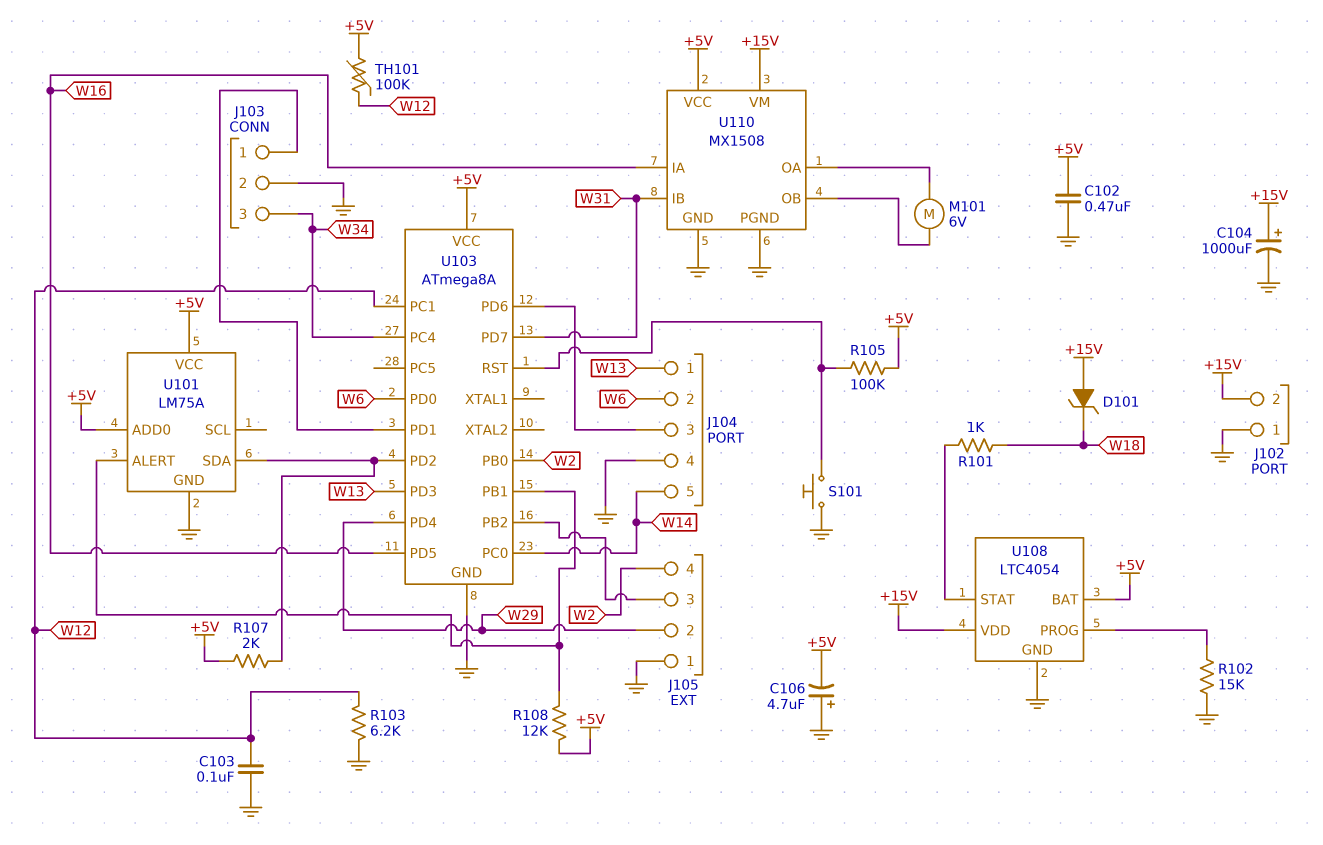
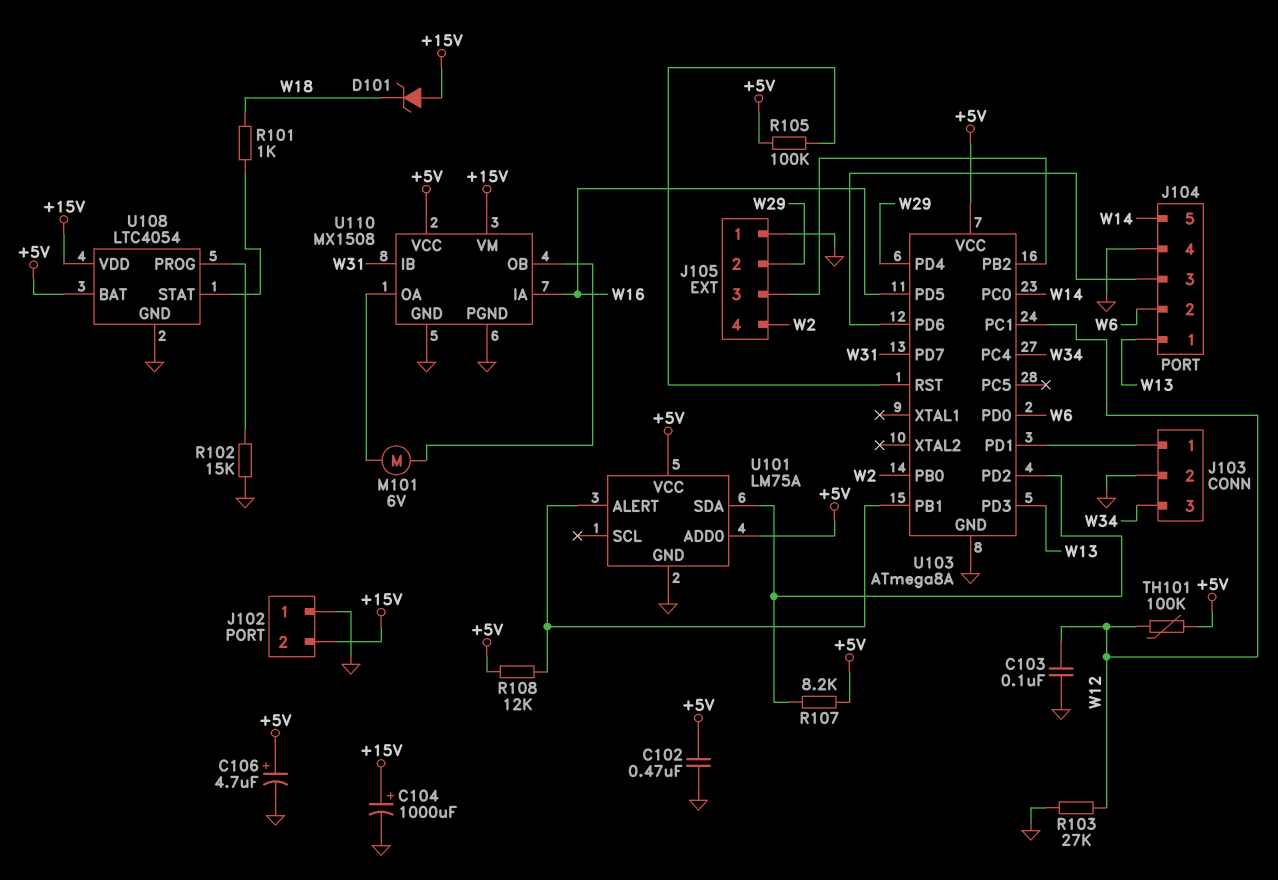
C106: 4.7uF (plus GND, minus +5V) -> 4.7uF (plus +5V, minus GND)
R103: 6.2k (GND, W12) -> 27k (GND, W12)
R107: 2k (+5V, U101/SDA) -> 8.2k (+5V, U101/SDA)
S101: button (GND, U103/RST) -> none

